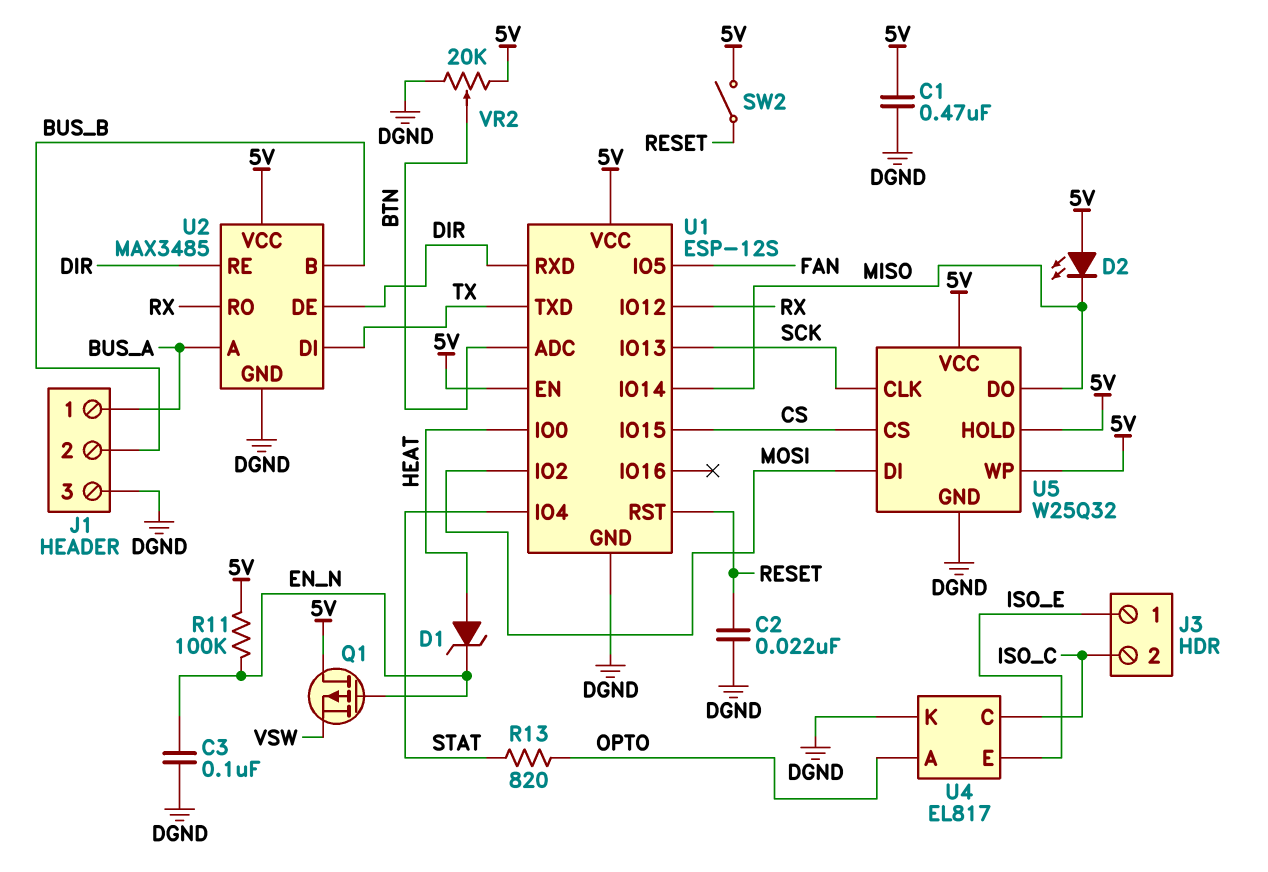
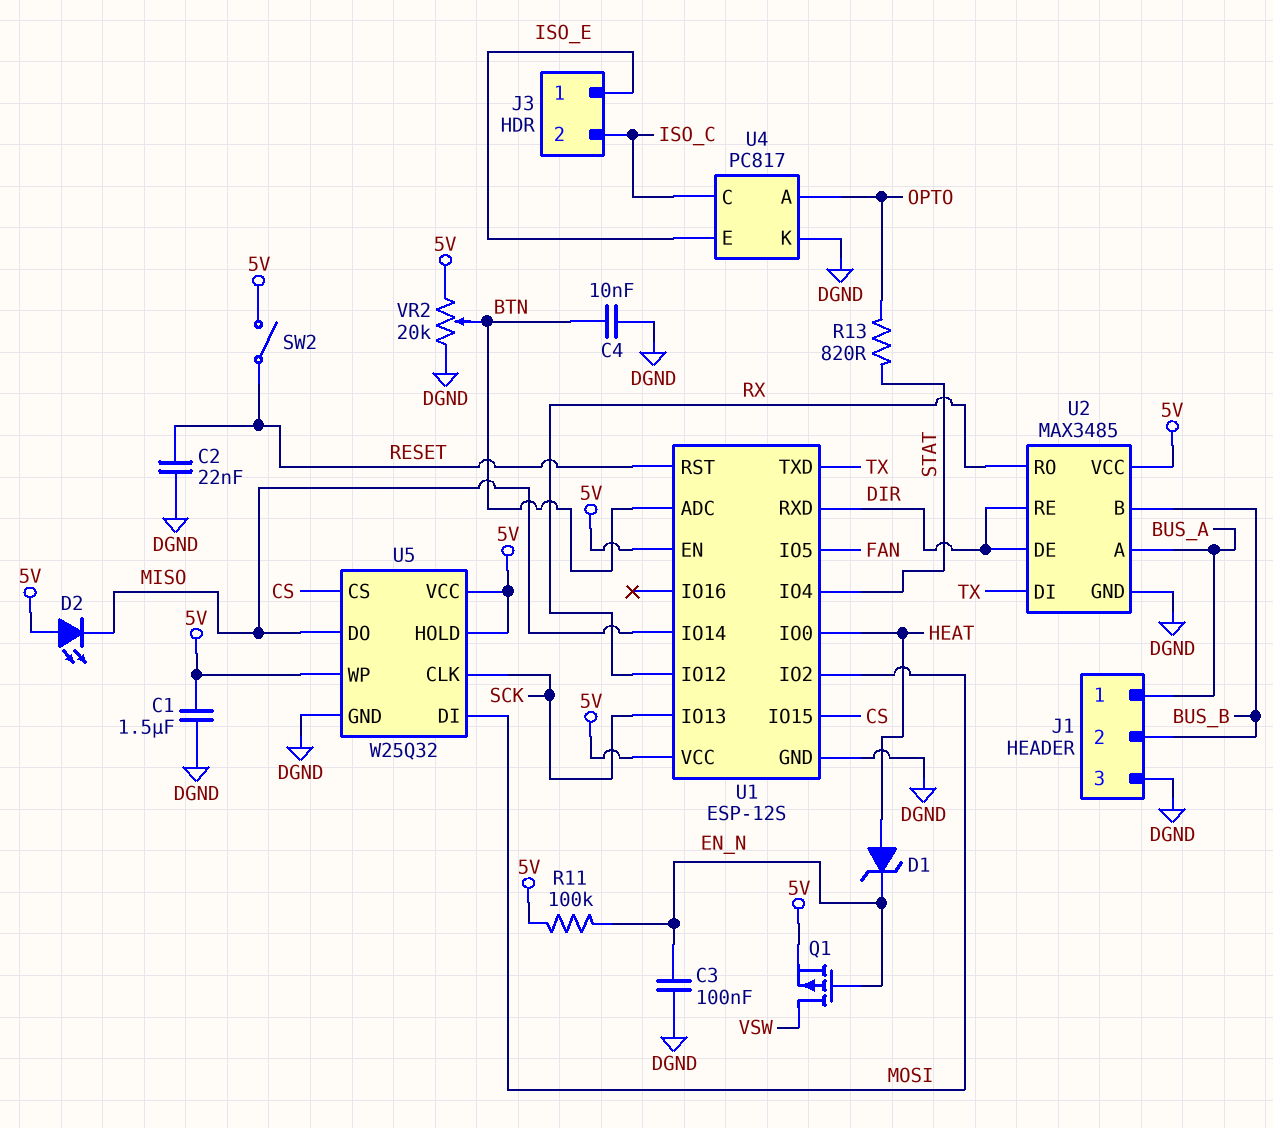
C1: 470nF (5V, DGND) -> 1.5uF (5V, DGND)
C4: none -> 10nF (BTN, DGND)
Q1: PMOS (G EN_N, D 5V, S VSW) -> PMOS (G EN_N, D VSW, S 5V)
U4: EL817 -> PC817

